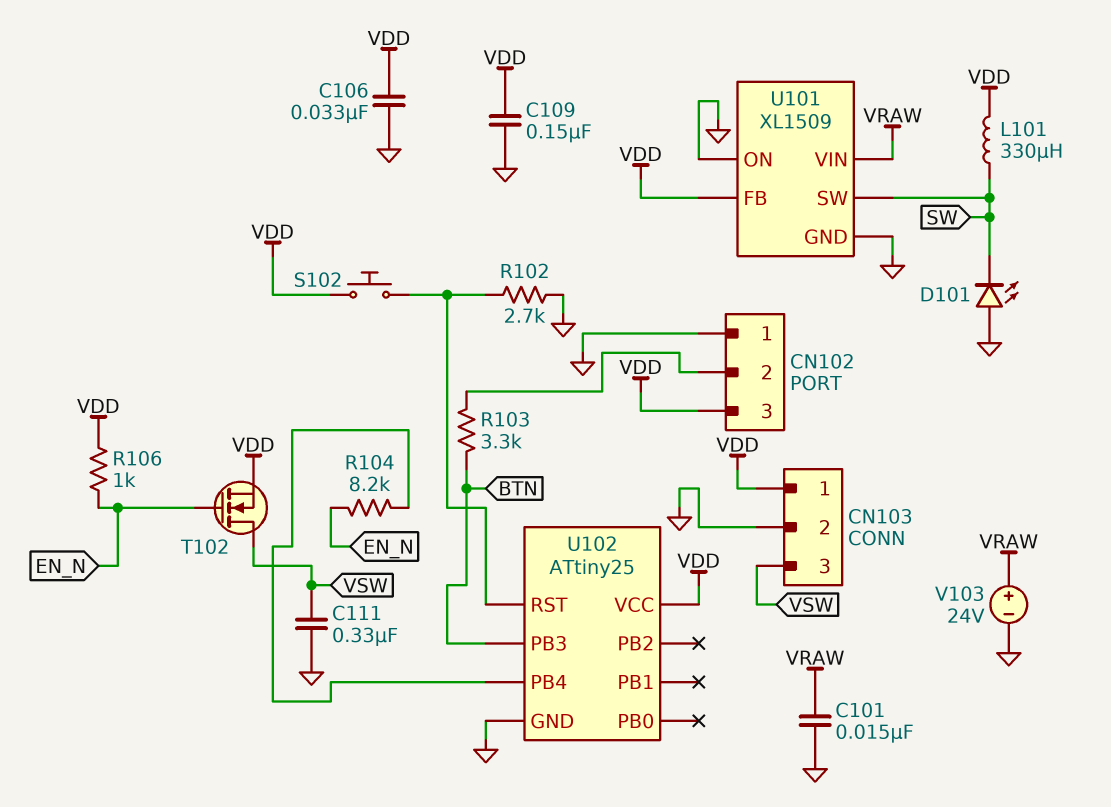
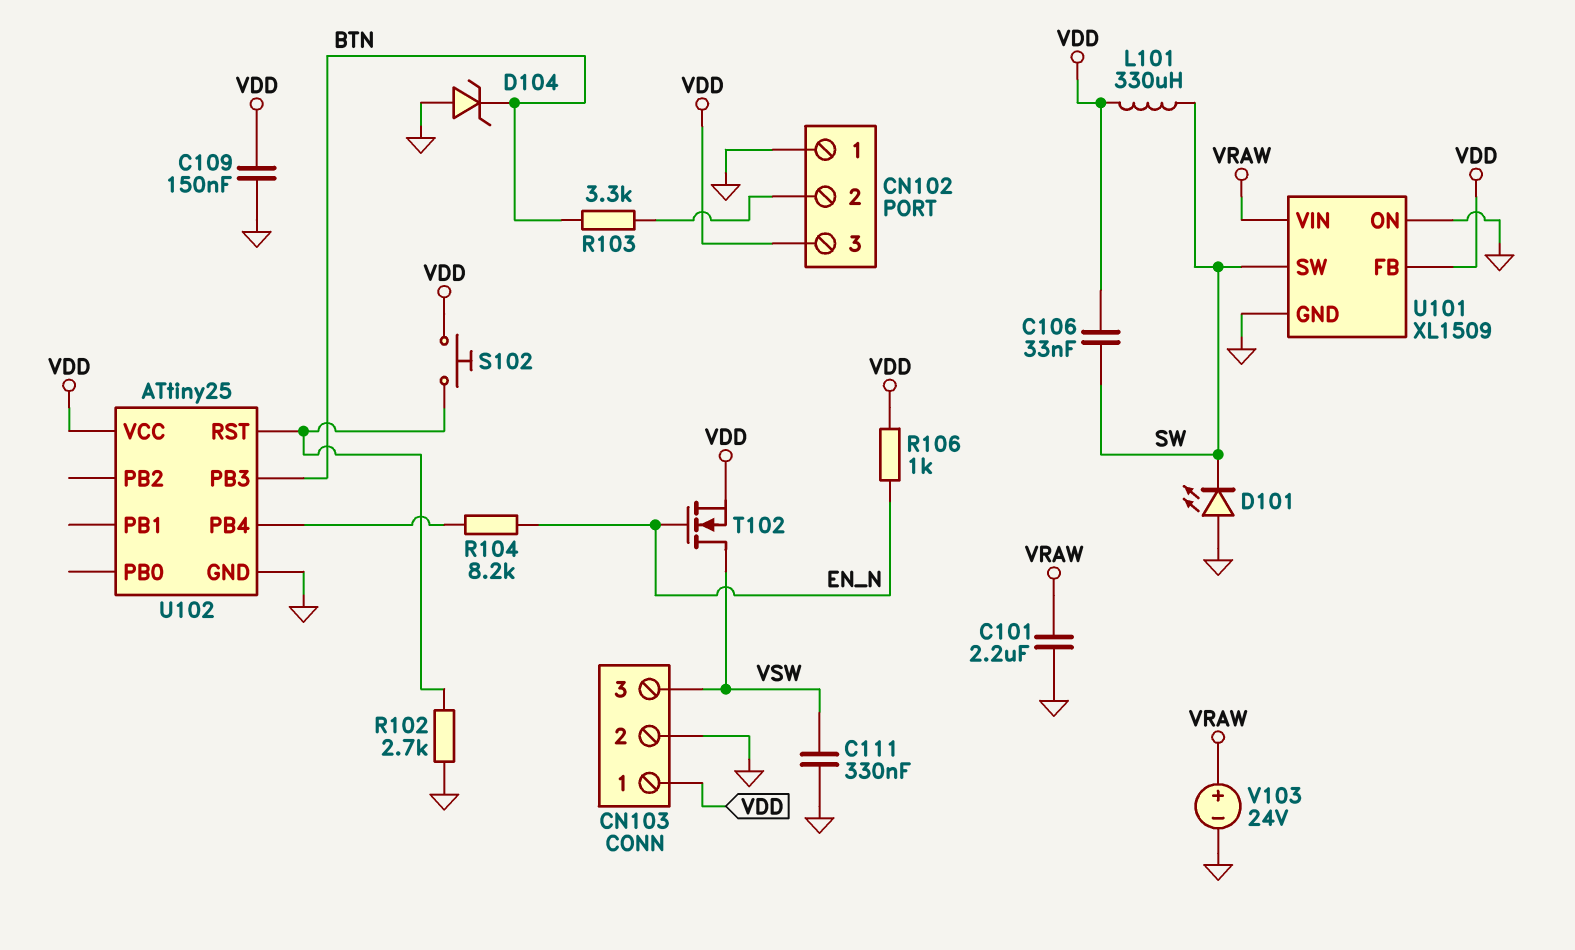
C101: 15nF (GND, VRAW) -> 2.2uF (GND, VRAW)
C106: 33nF (GND, VDD) -> 33nF (SW, VDD)
D104: none -> zener (A GND, K BTN)

